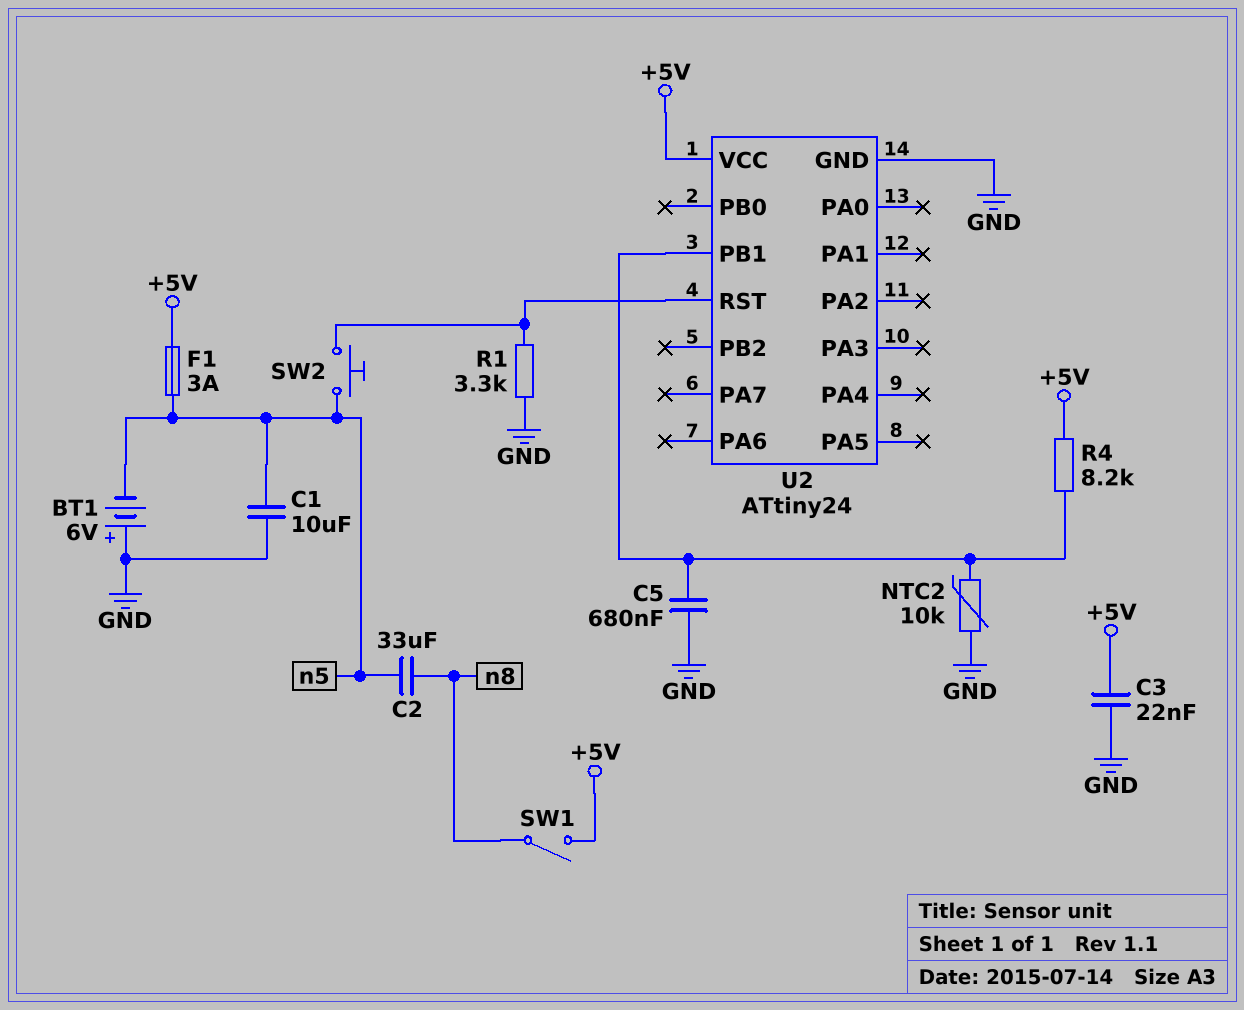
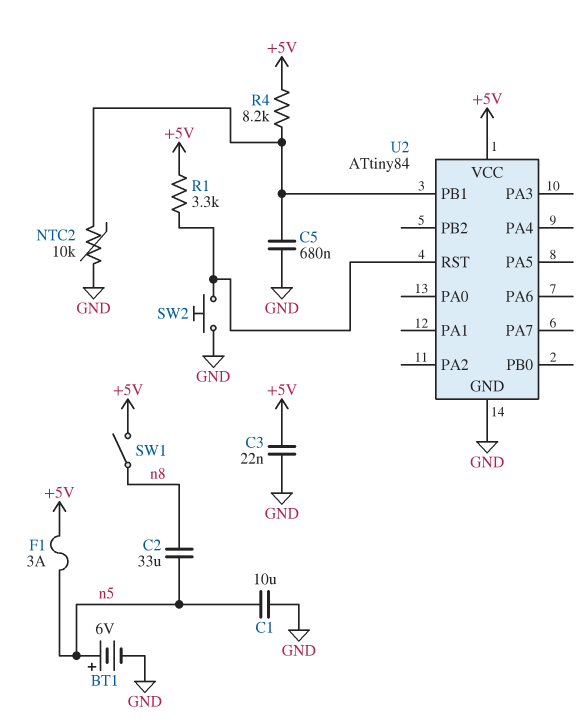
BT1: 6V (plus GND, minus n5) -> 6V (plus n5, minus GND)
R1: 3.3k (GND, U2/RST) -> 3.3k (+5V, U2/RST)
SW2: button (U2/RST, n5) -> button (GND, U2/RST)
U2: ATtiny24 -> ATtiny84

